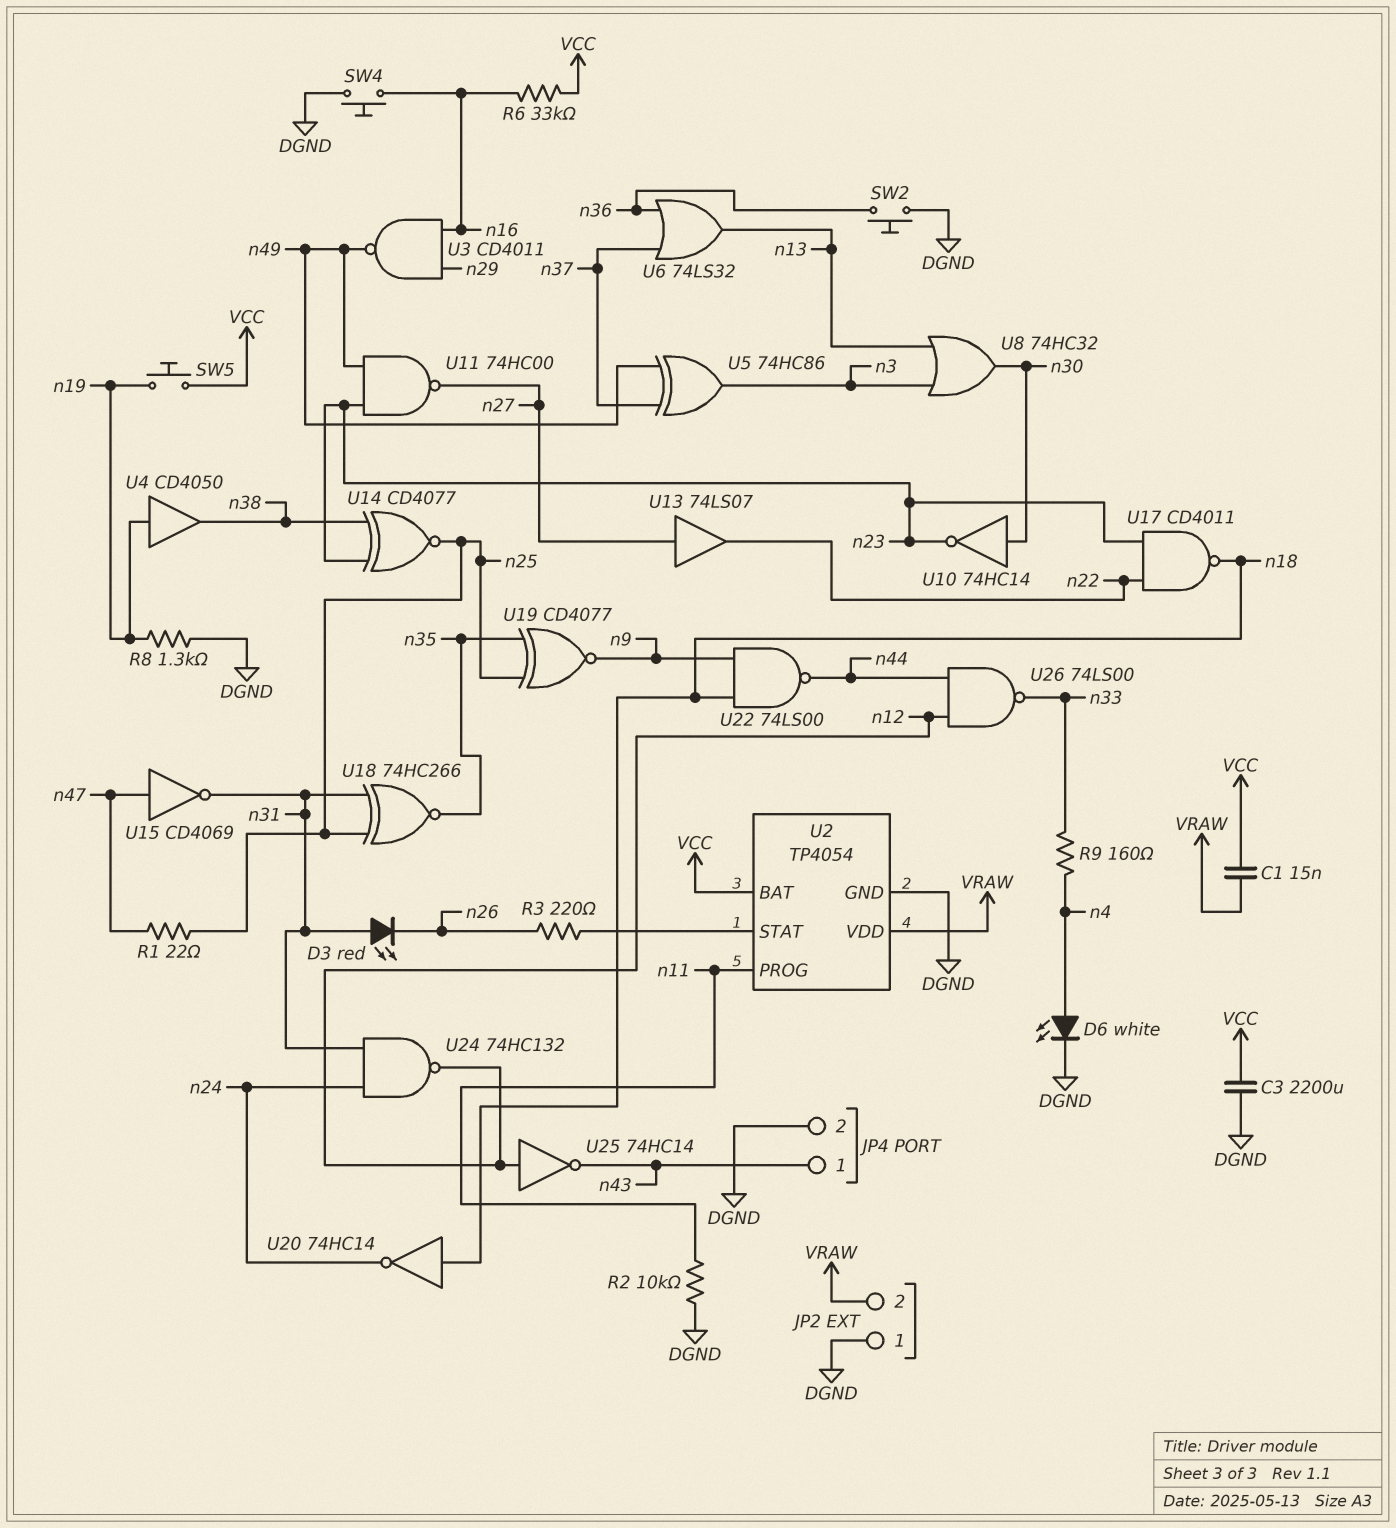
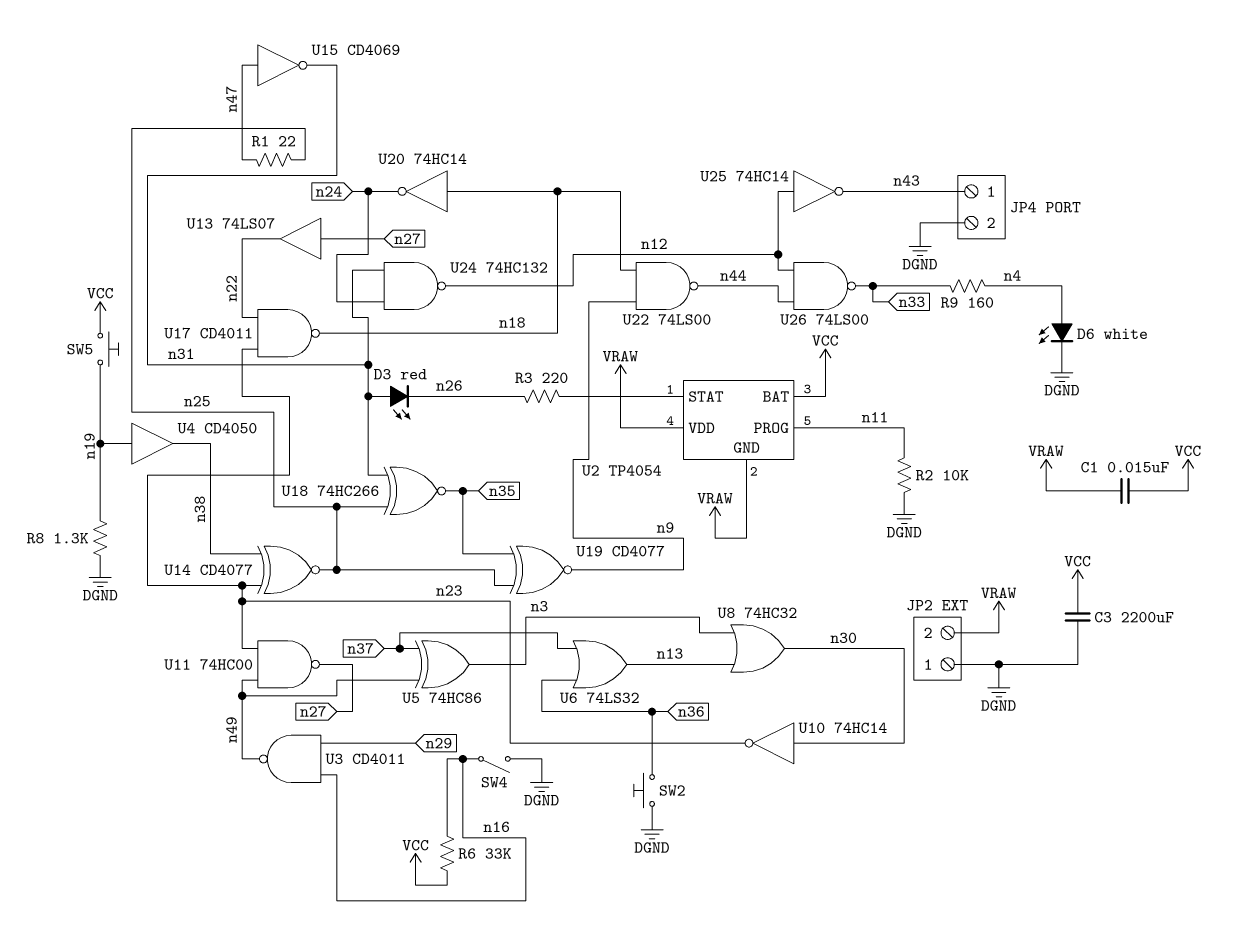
SW4: button (DGND, n16) -> switch (DGND, n16)
U2 pin GND: DGND -> VRAW

